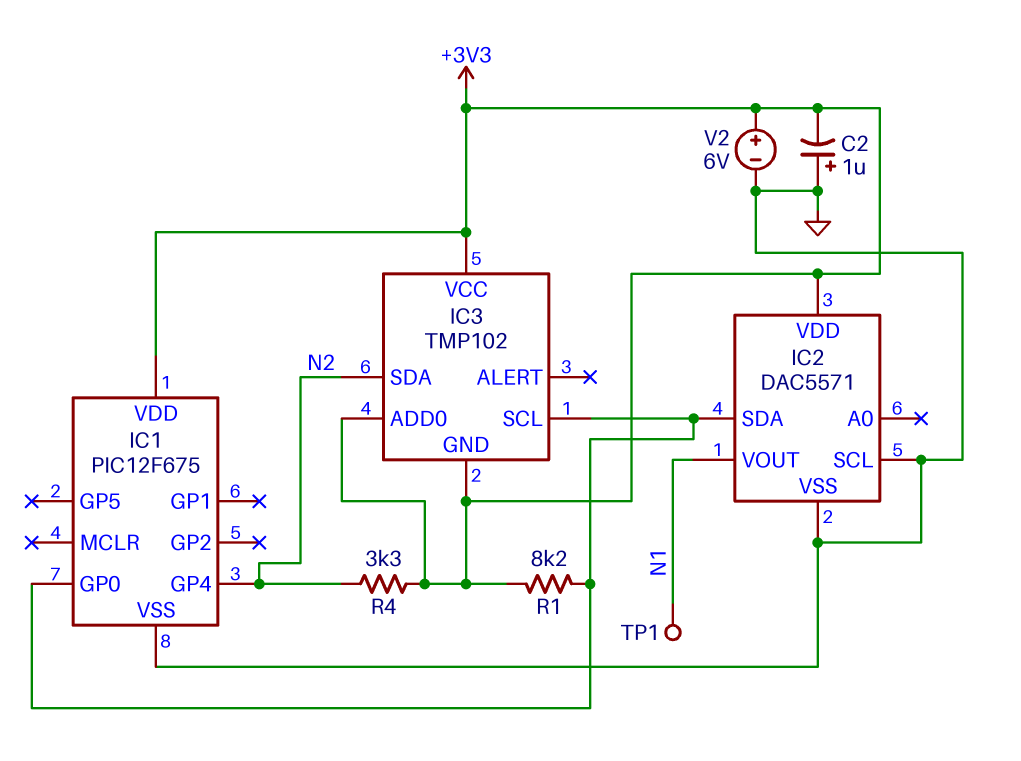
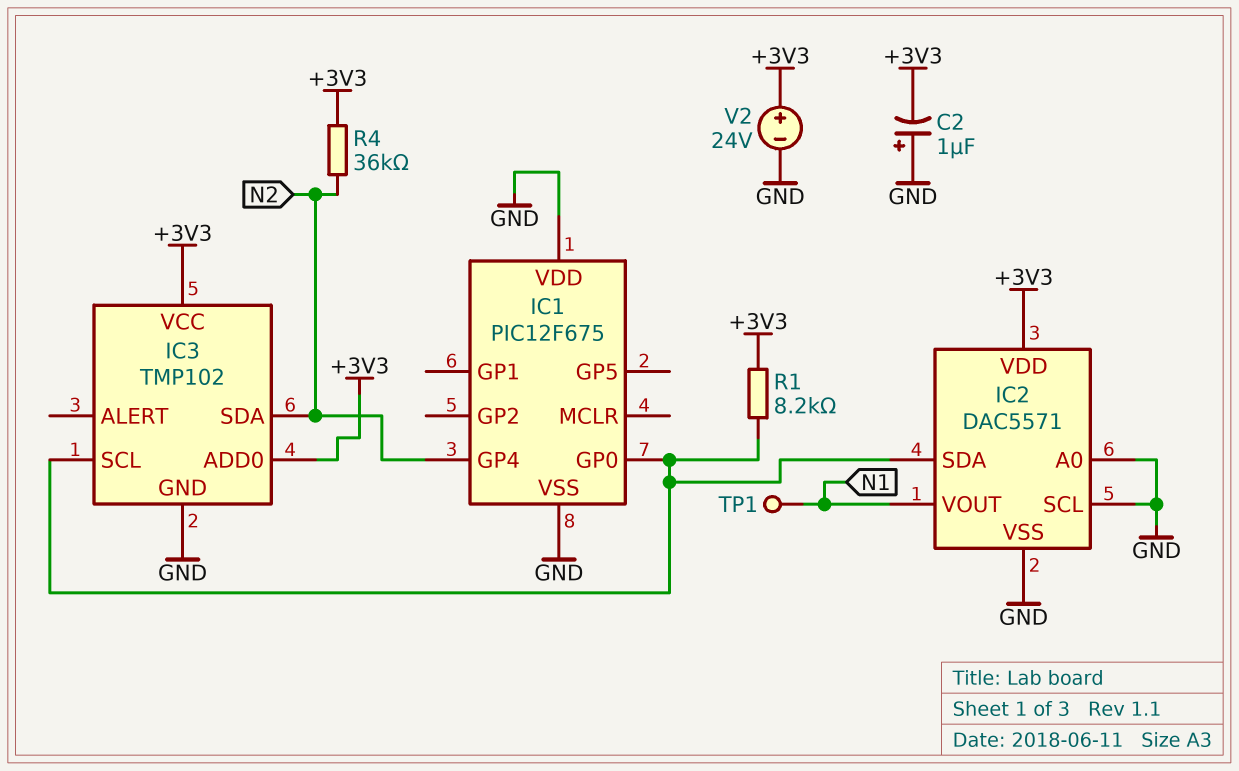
IC1 pin VDD: +3V3 -> GND
IC2 pin A0: none -> GND
IC3 pin GND: +3V3 -> GND
R4: 3.3k (+3V3, N2) -> 36k (+3V3, N2)
V2: 6V (plus +3V3, minus GND) -> 24V (plus +3V3, minus GND)

